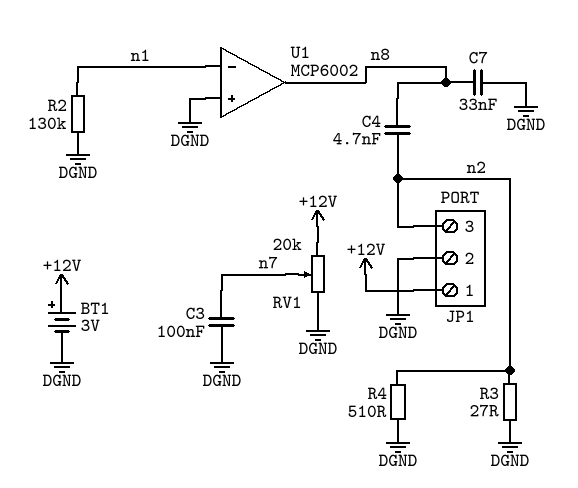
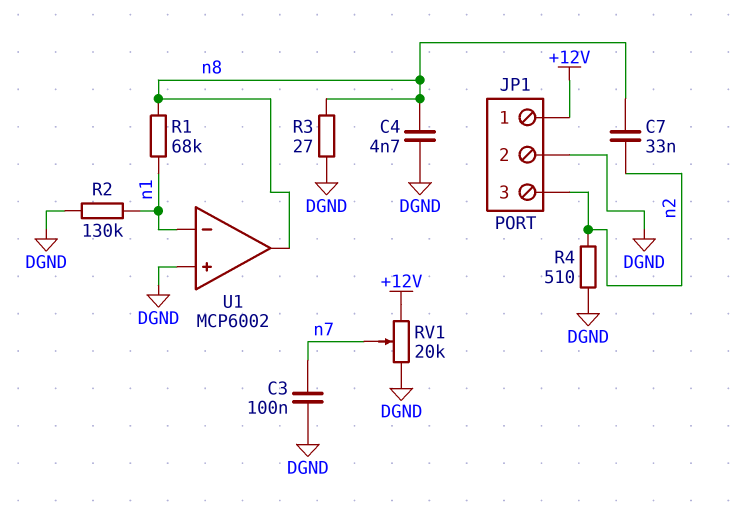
BT1: 3V (plus +12V, minus DGND) -> none
C4: 4.7nF (n2, n8) -> 4.7nF (DGND, n8)
C7: 33nF (DGND, n8) -> 33nF (n2, n8)
R1: none -> 68k (n1, n8)
R3: 27 (DGND, n2) -> 27 (DGND, n8)

